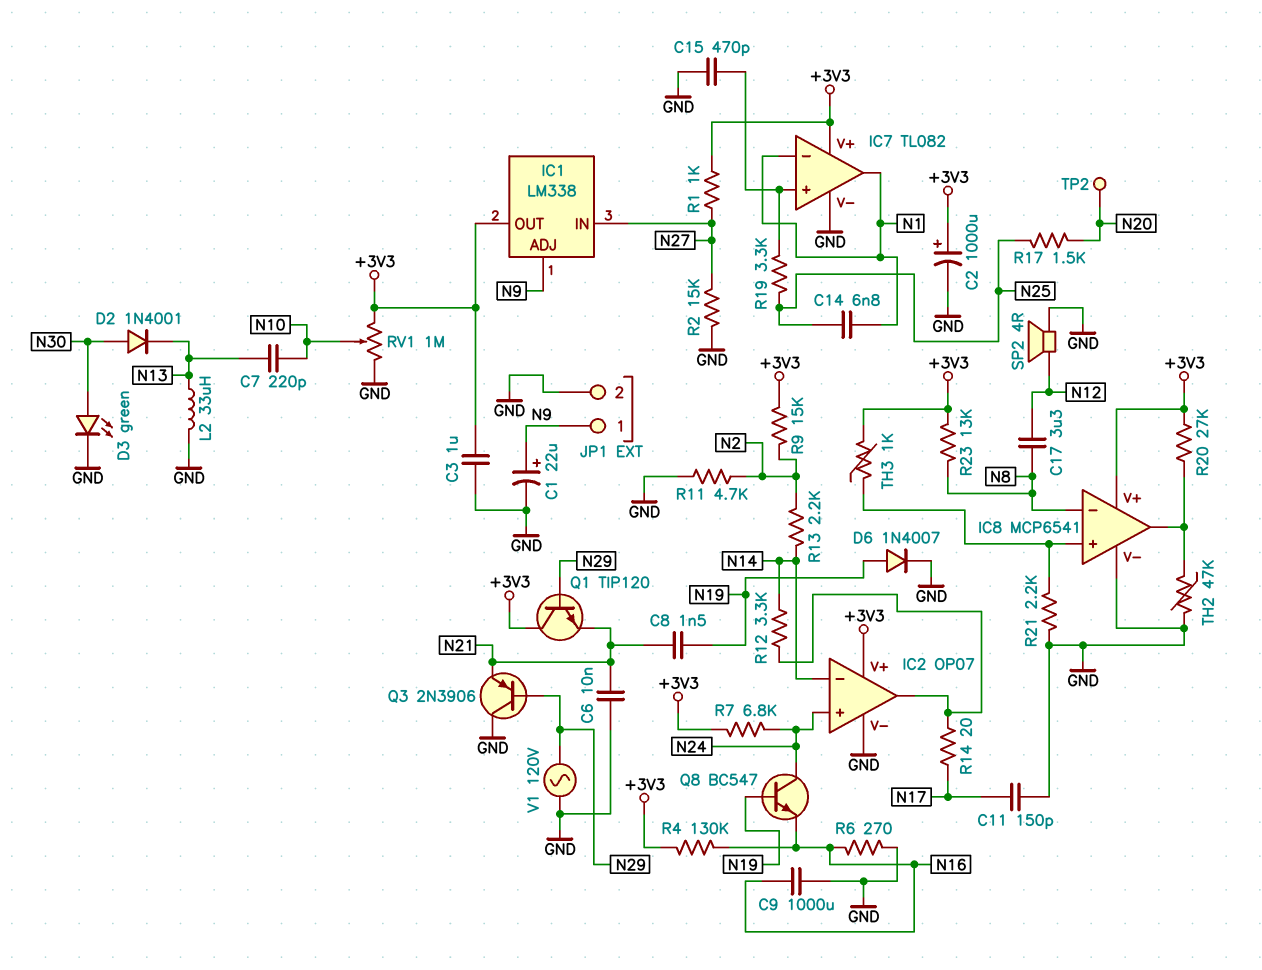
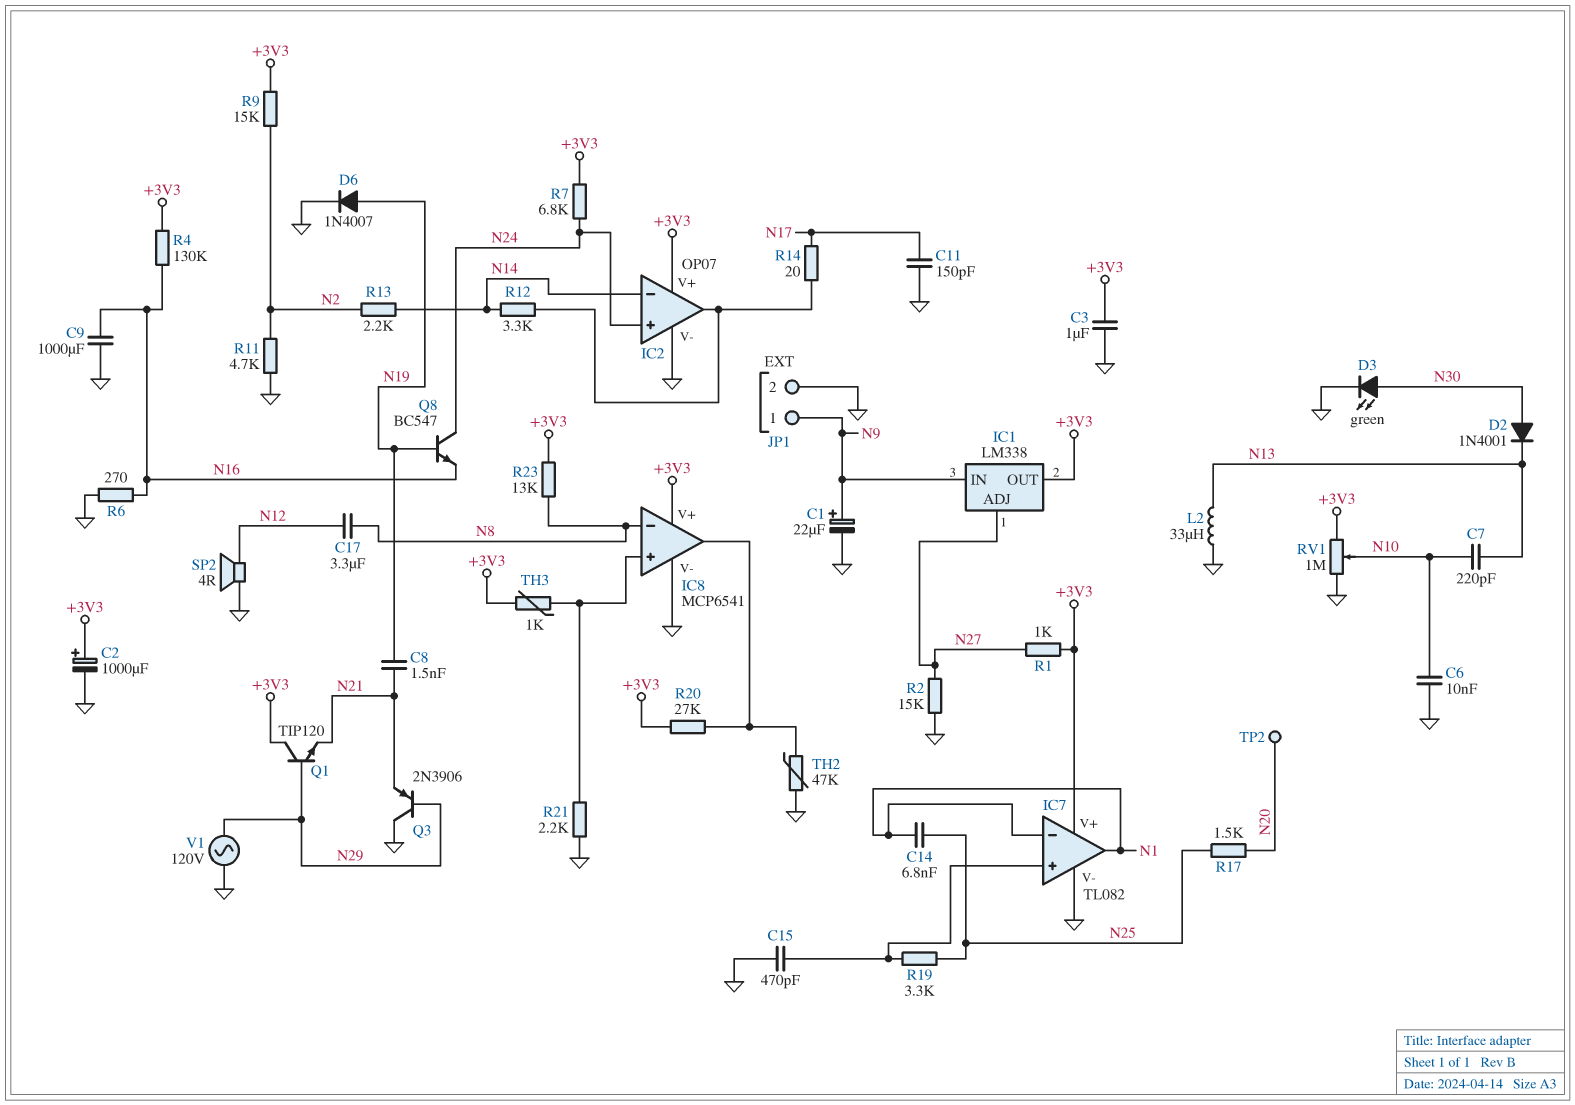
C6: 10nF (GND, N21) -> 10nF (GND, N10)
IC1 pin ADJ: N9 -> N27
IC1 pin IN: N27 -> N9

